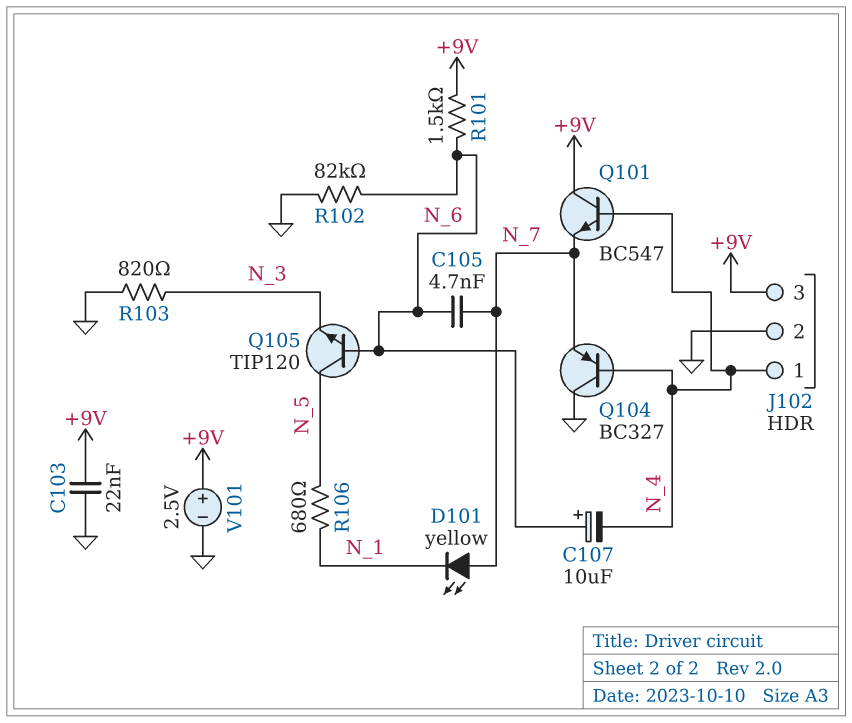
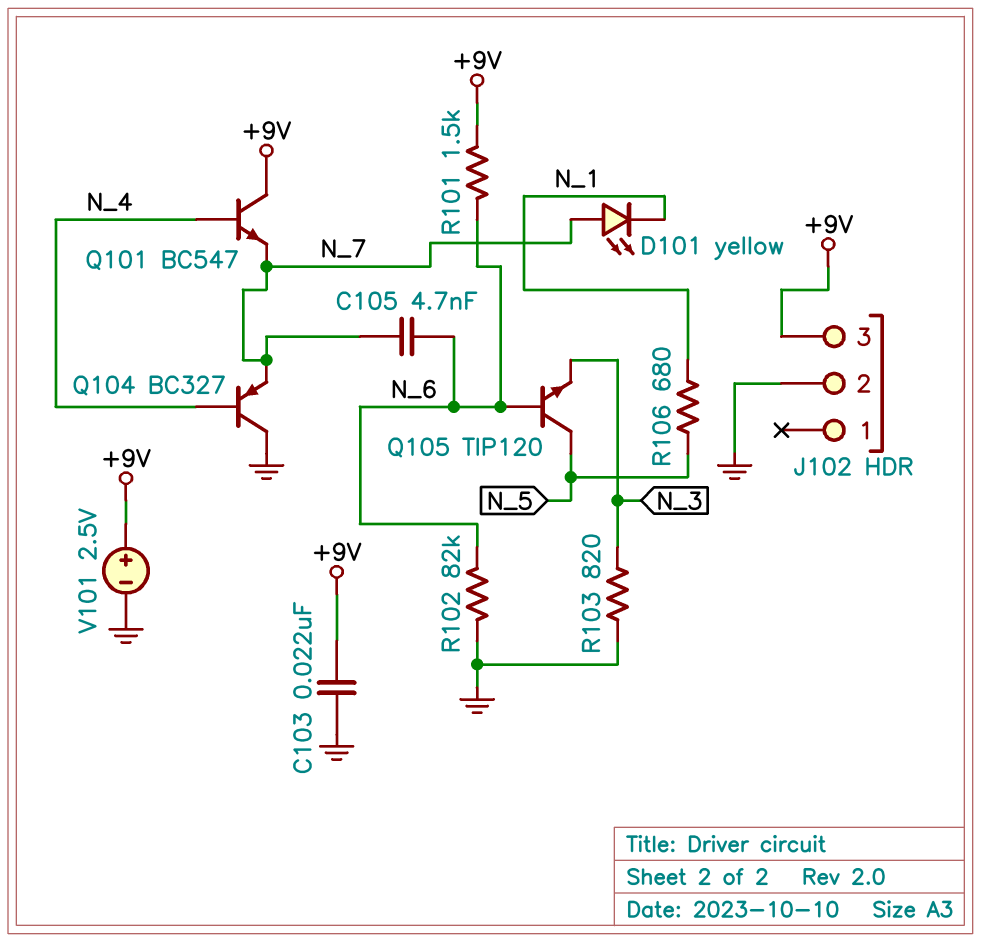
C107: 10uF (plus N_6, minus N_4) -> none
J102 pin 1: N_4 -> none

